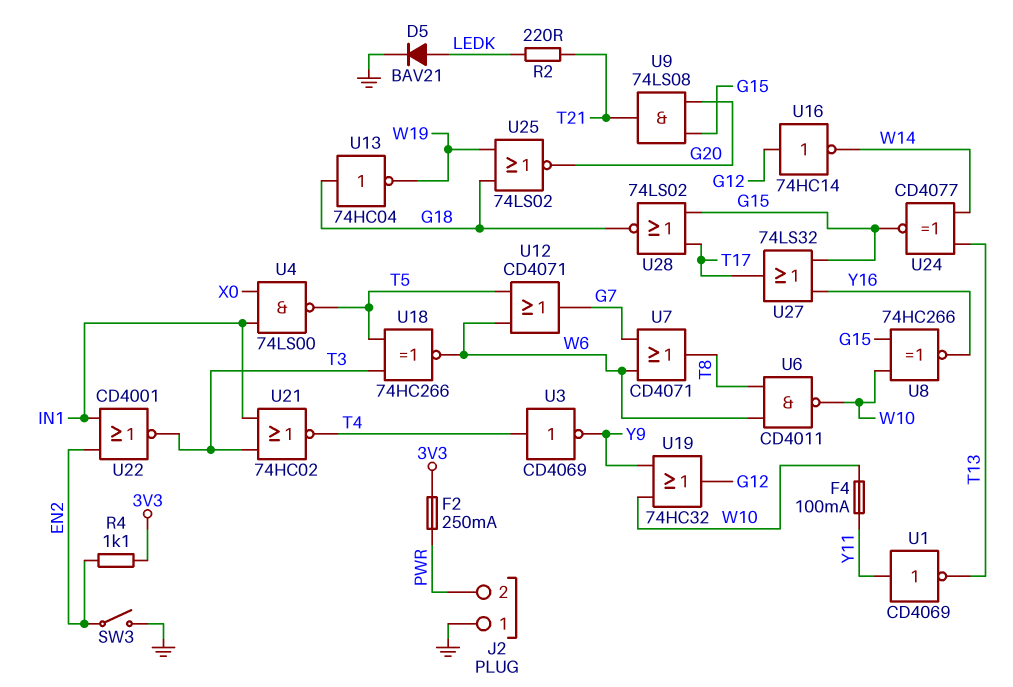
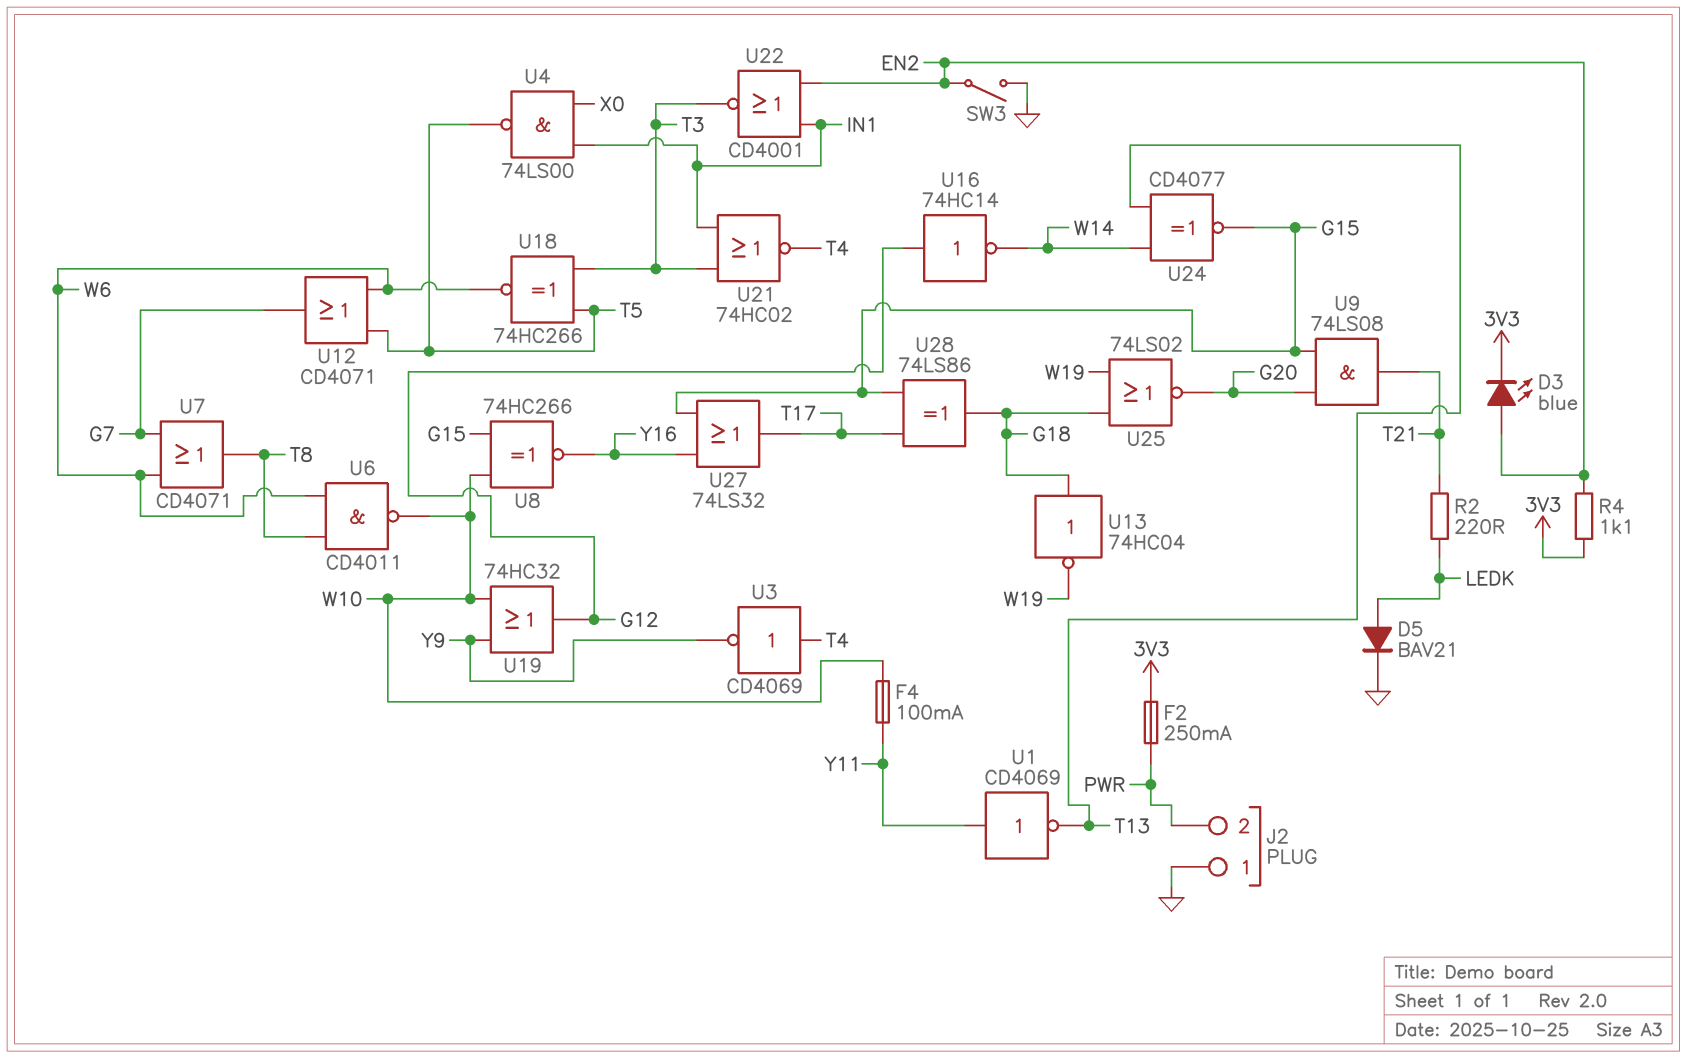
D3: none -> LED blue (A EN2, K 3V3)
U28: NOR 74LS02 (in G15, in T17, out G18) -> XOR 74LS86 (in G15, in T17, out G18)

